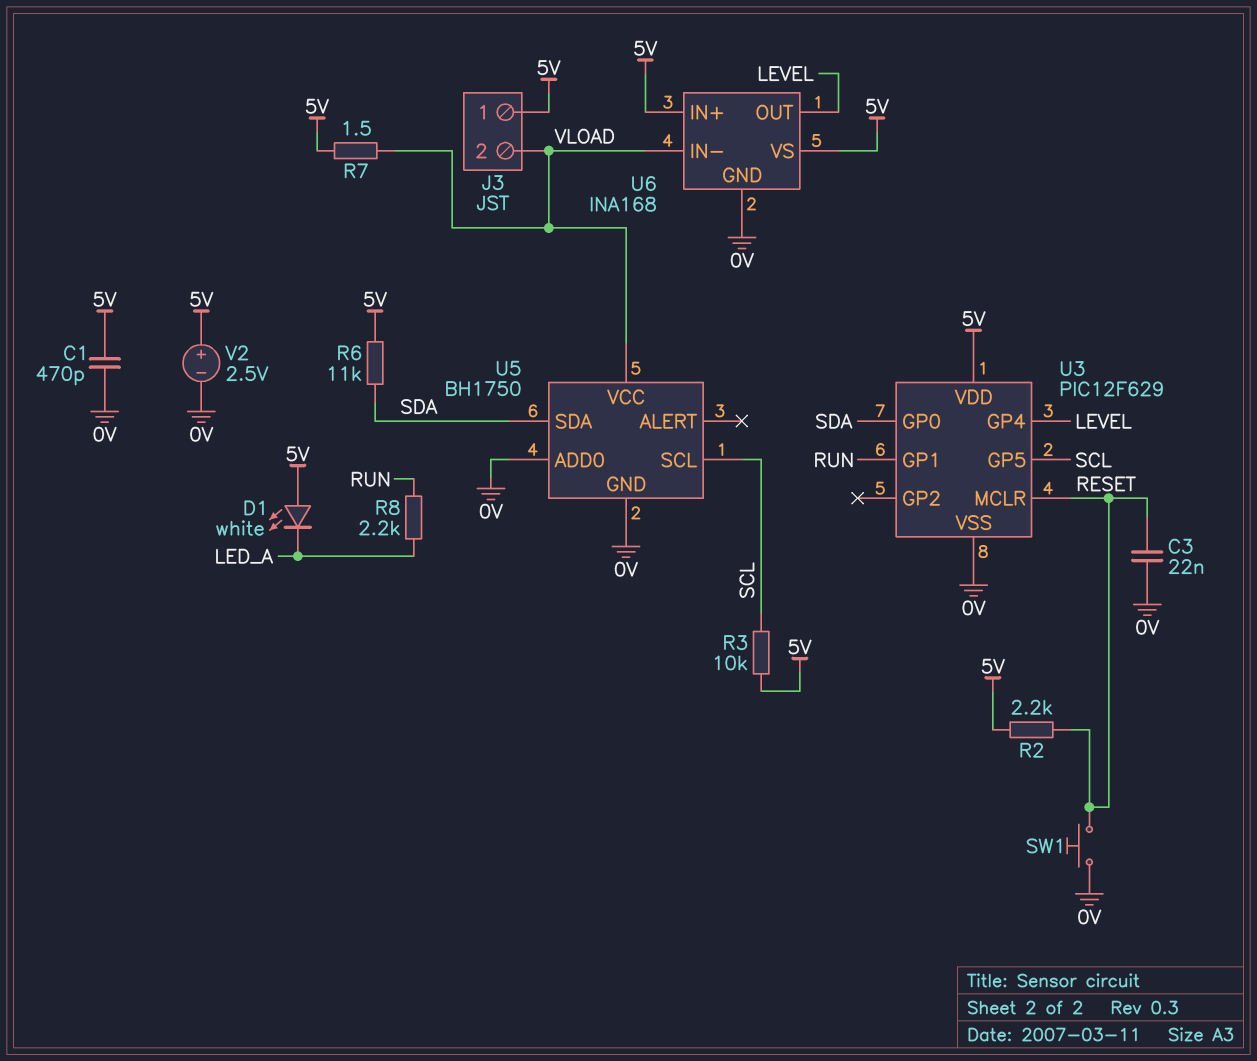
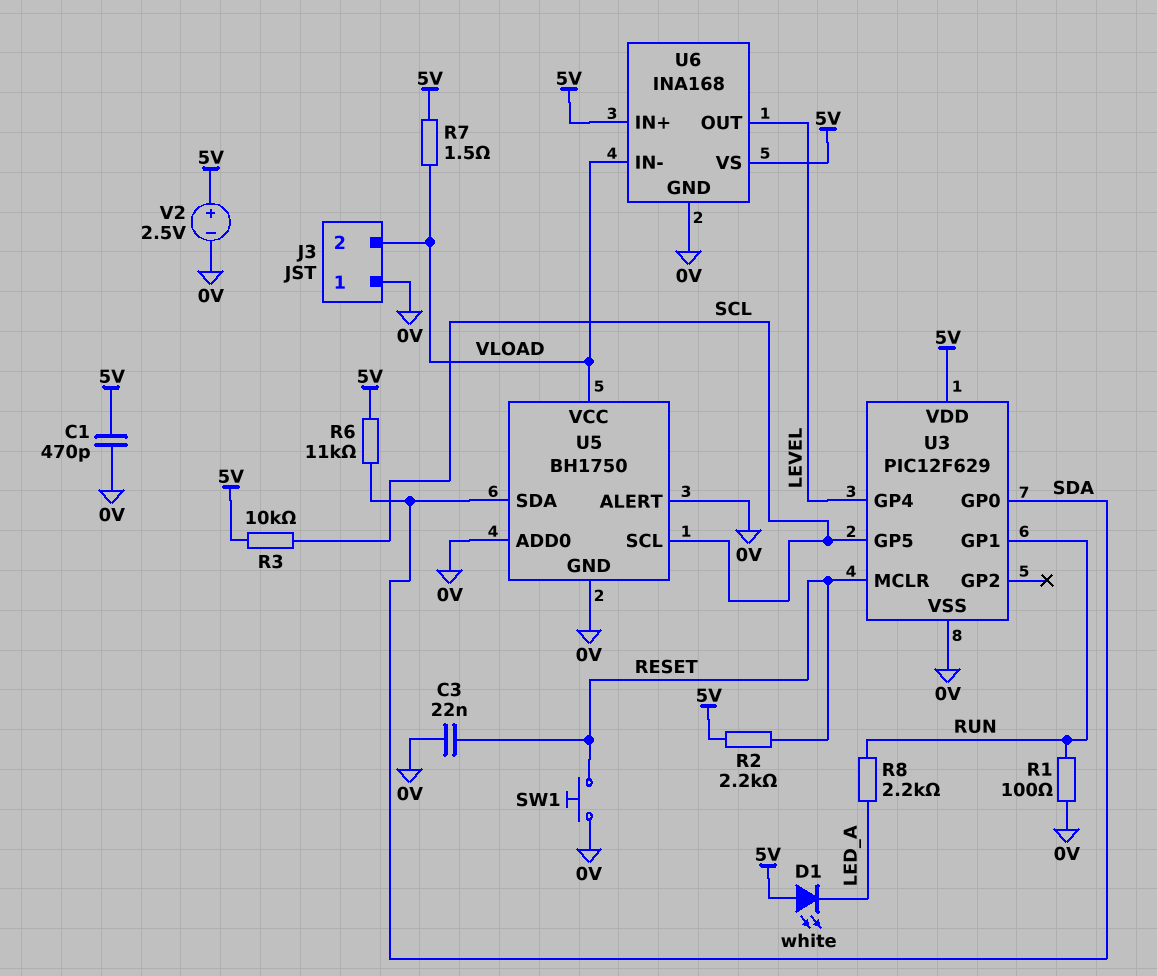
J3 pin 1: 5V -> 0V
R1: none -> 100 (0V, RUN)
U5 pin ALERT: none -> 0V

